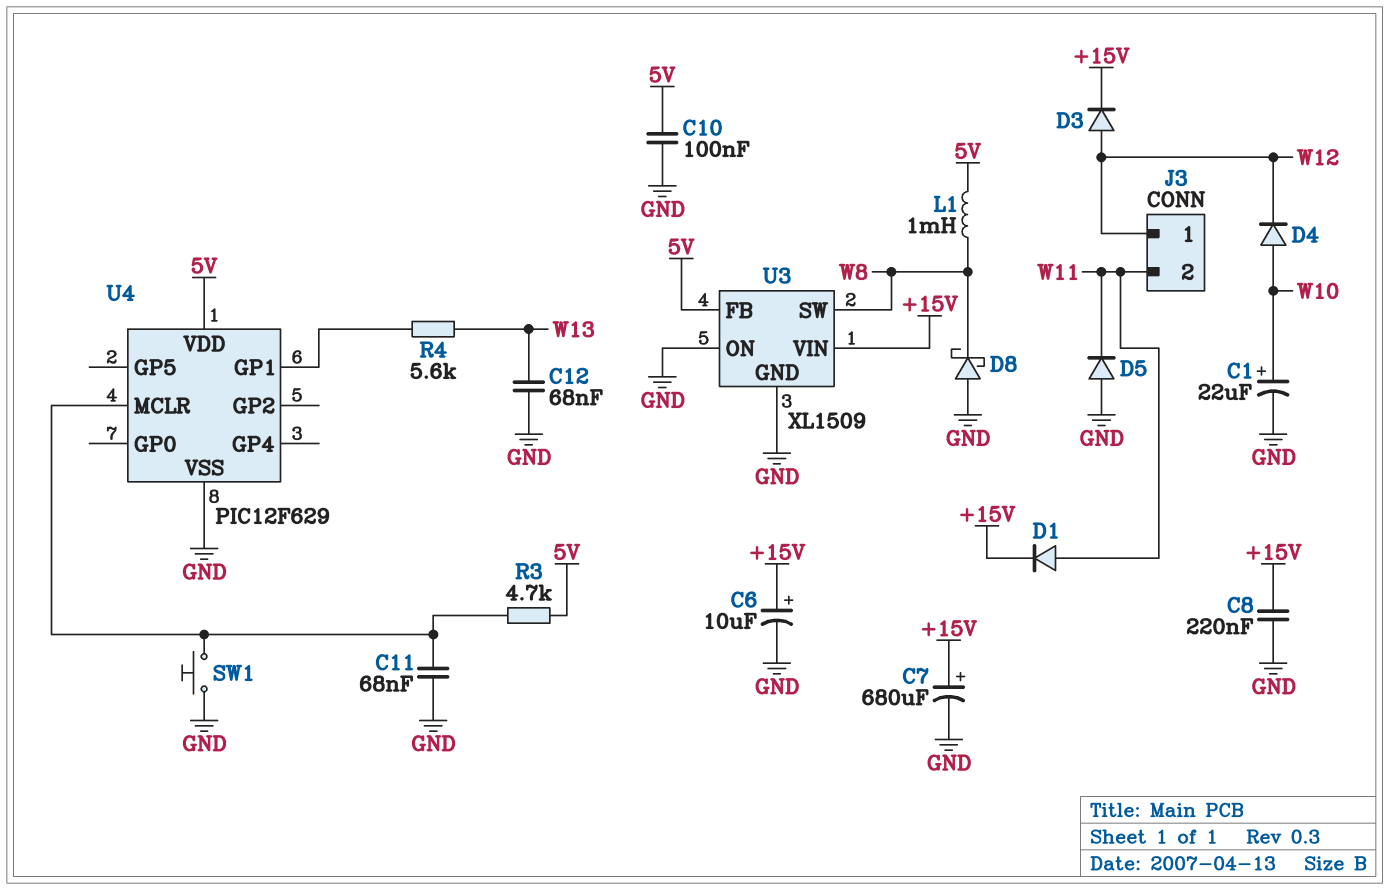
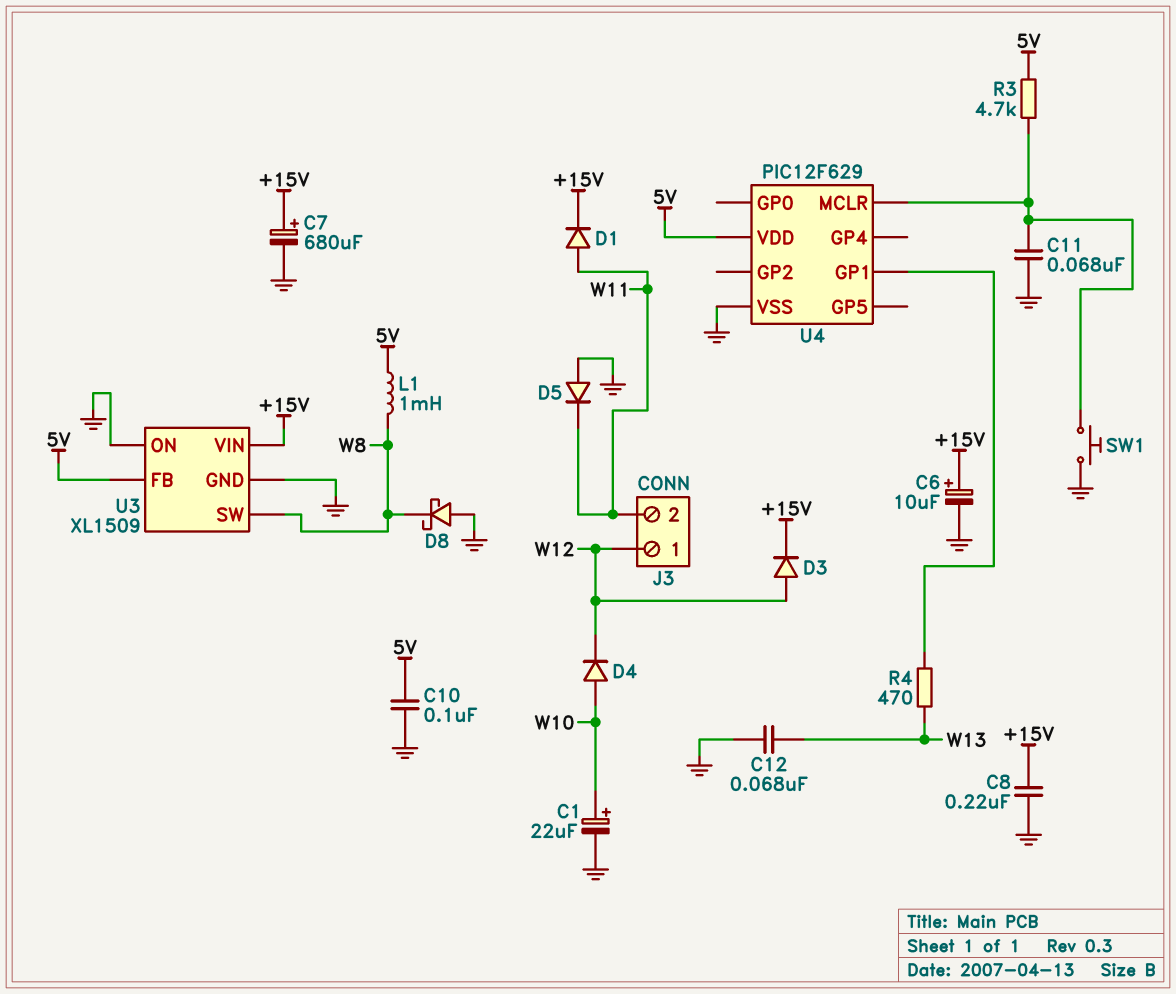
R4: 5.6k (U4/GP1, W13) -> 470 (U4/GP1, W13)

